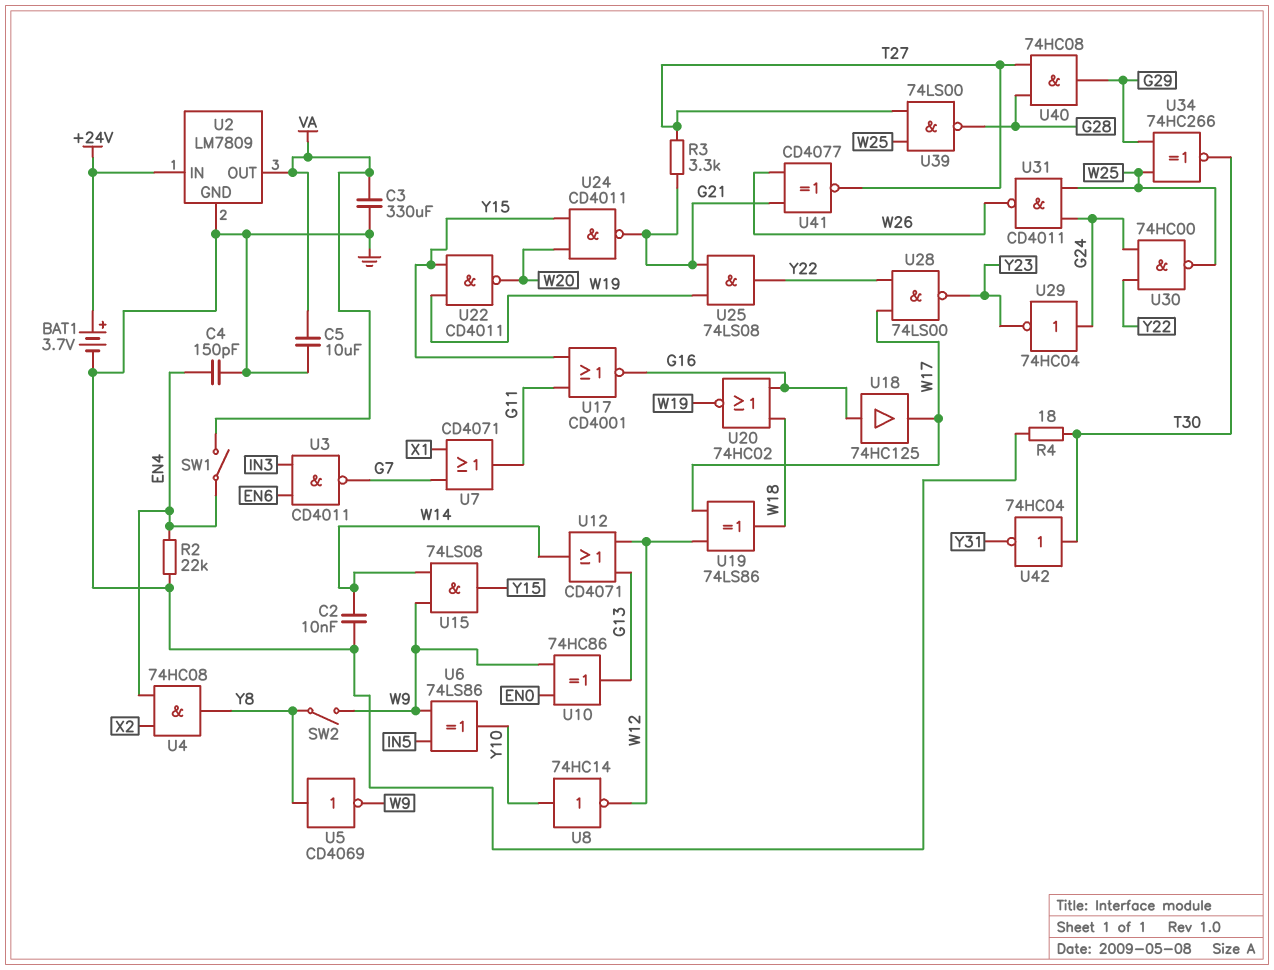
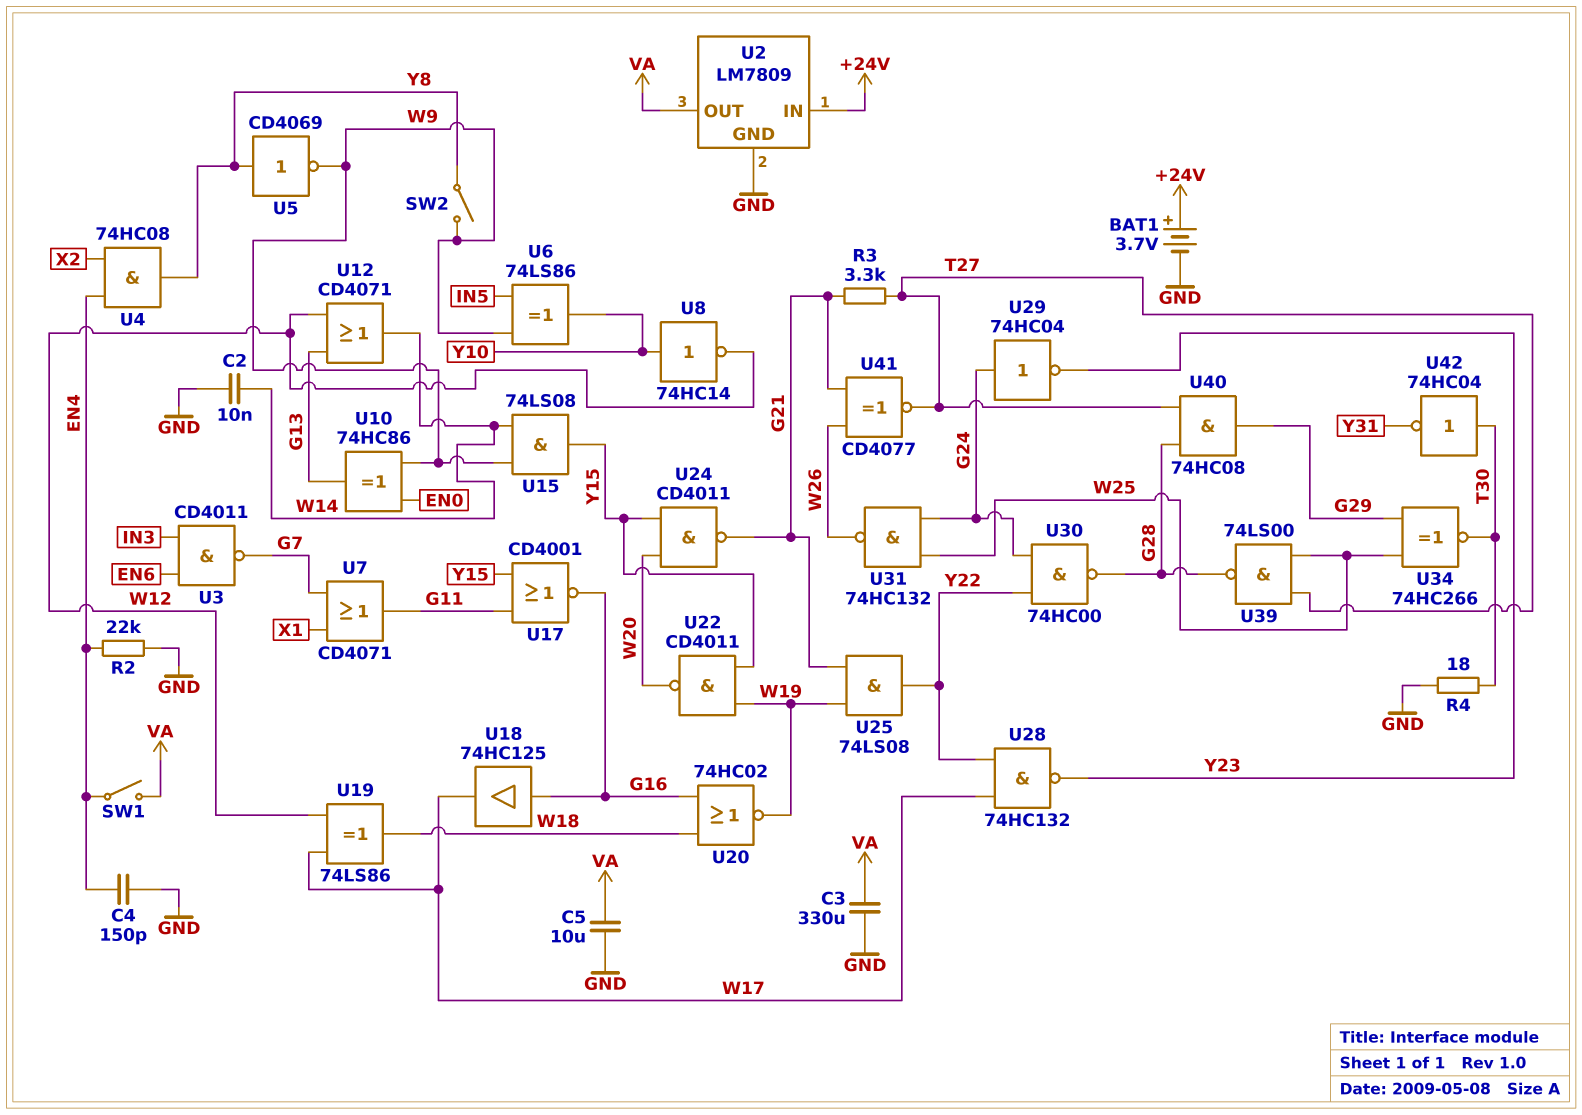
U28: NAND 74LS00 (in W17, in Y22, out Y23) -> NAND 74HC132 (in W17, in Y22, out Y23)
U30: NAND 74HC00 (in G24, in Y22, out W25) -> NAND 74HC00 (in G24, in Y22, out G28)
U31: NAND CD4011 (in G24, in W25, out W26) -> NAND 74HC132 (in G24, in W25, out W26)

